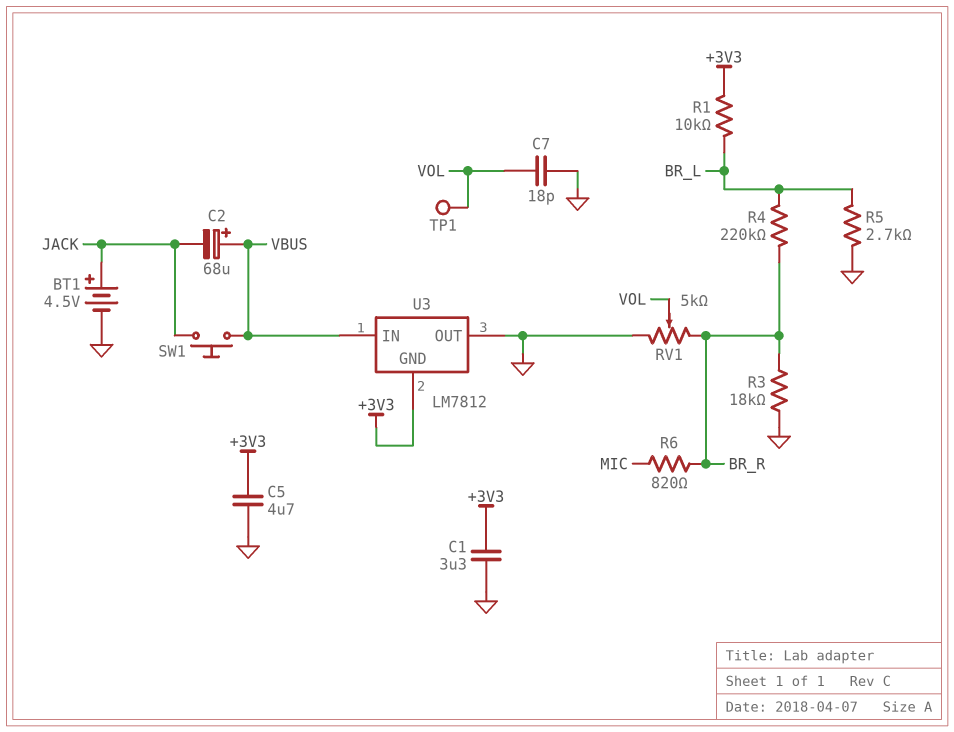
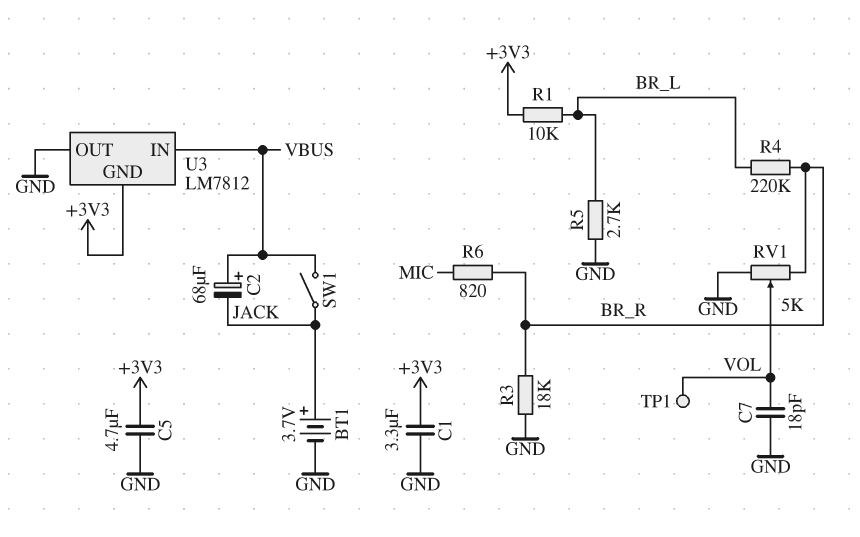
BT1: 4.5V (plus JACK, minus GND) -> 3.7V (plus JACK, minus GND)
SW1: button (JACK, VBUS) -> switch (JACK, VBUS)

